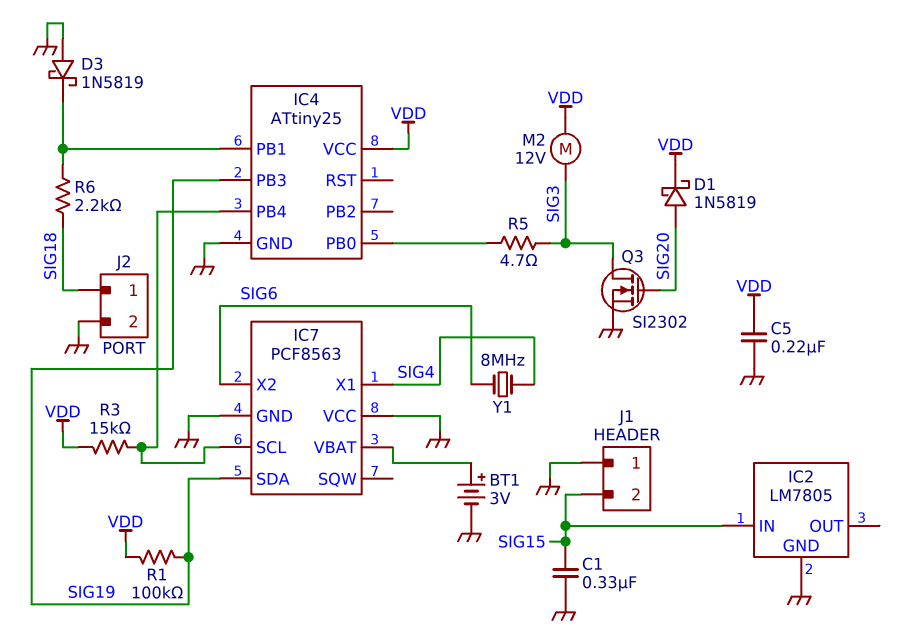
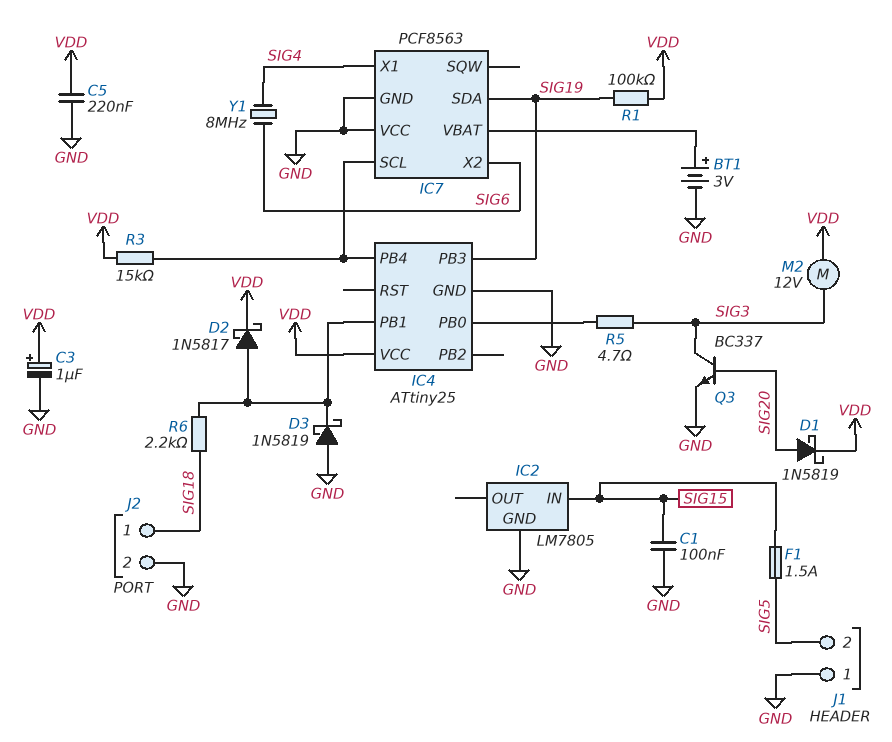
C1: 330nF (GND, SIG15) -> 100nF (GND, SIG15)
C3: none -> 1uF (plus VDD, minus GND)
D2: none -> schottky 1N5817 (A IC4/PB1, K VDD)
F1: none -> 1.5A (SIG5, SIG15)
J1 pin 2: SIG15 -> SIG5
Q3: NMOS SI2302 (G SIG20, D SIG3, S GND) -> NPN BC337 (B SIG20, C SIG3, E GND)

